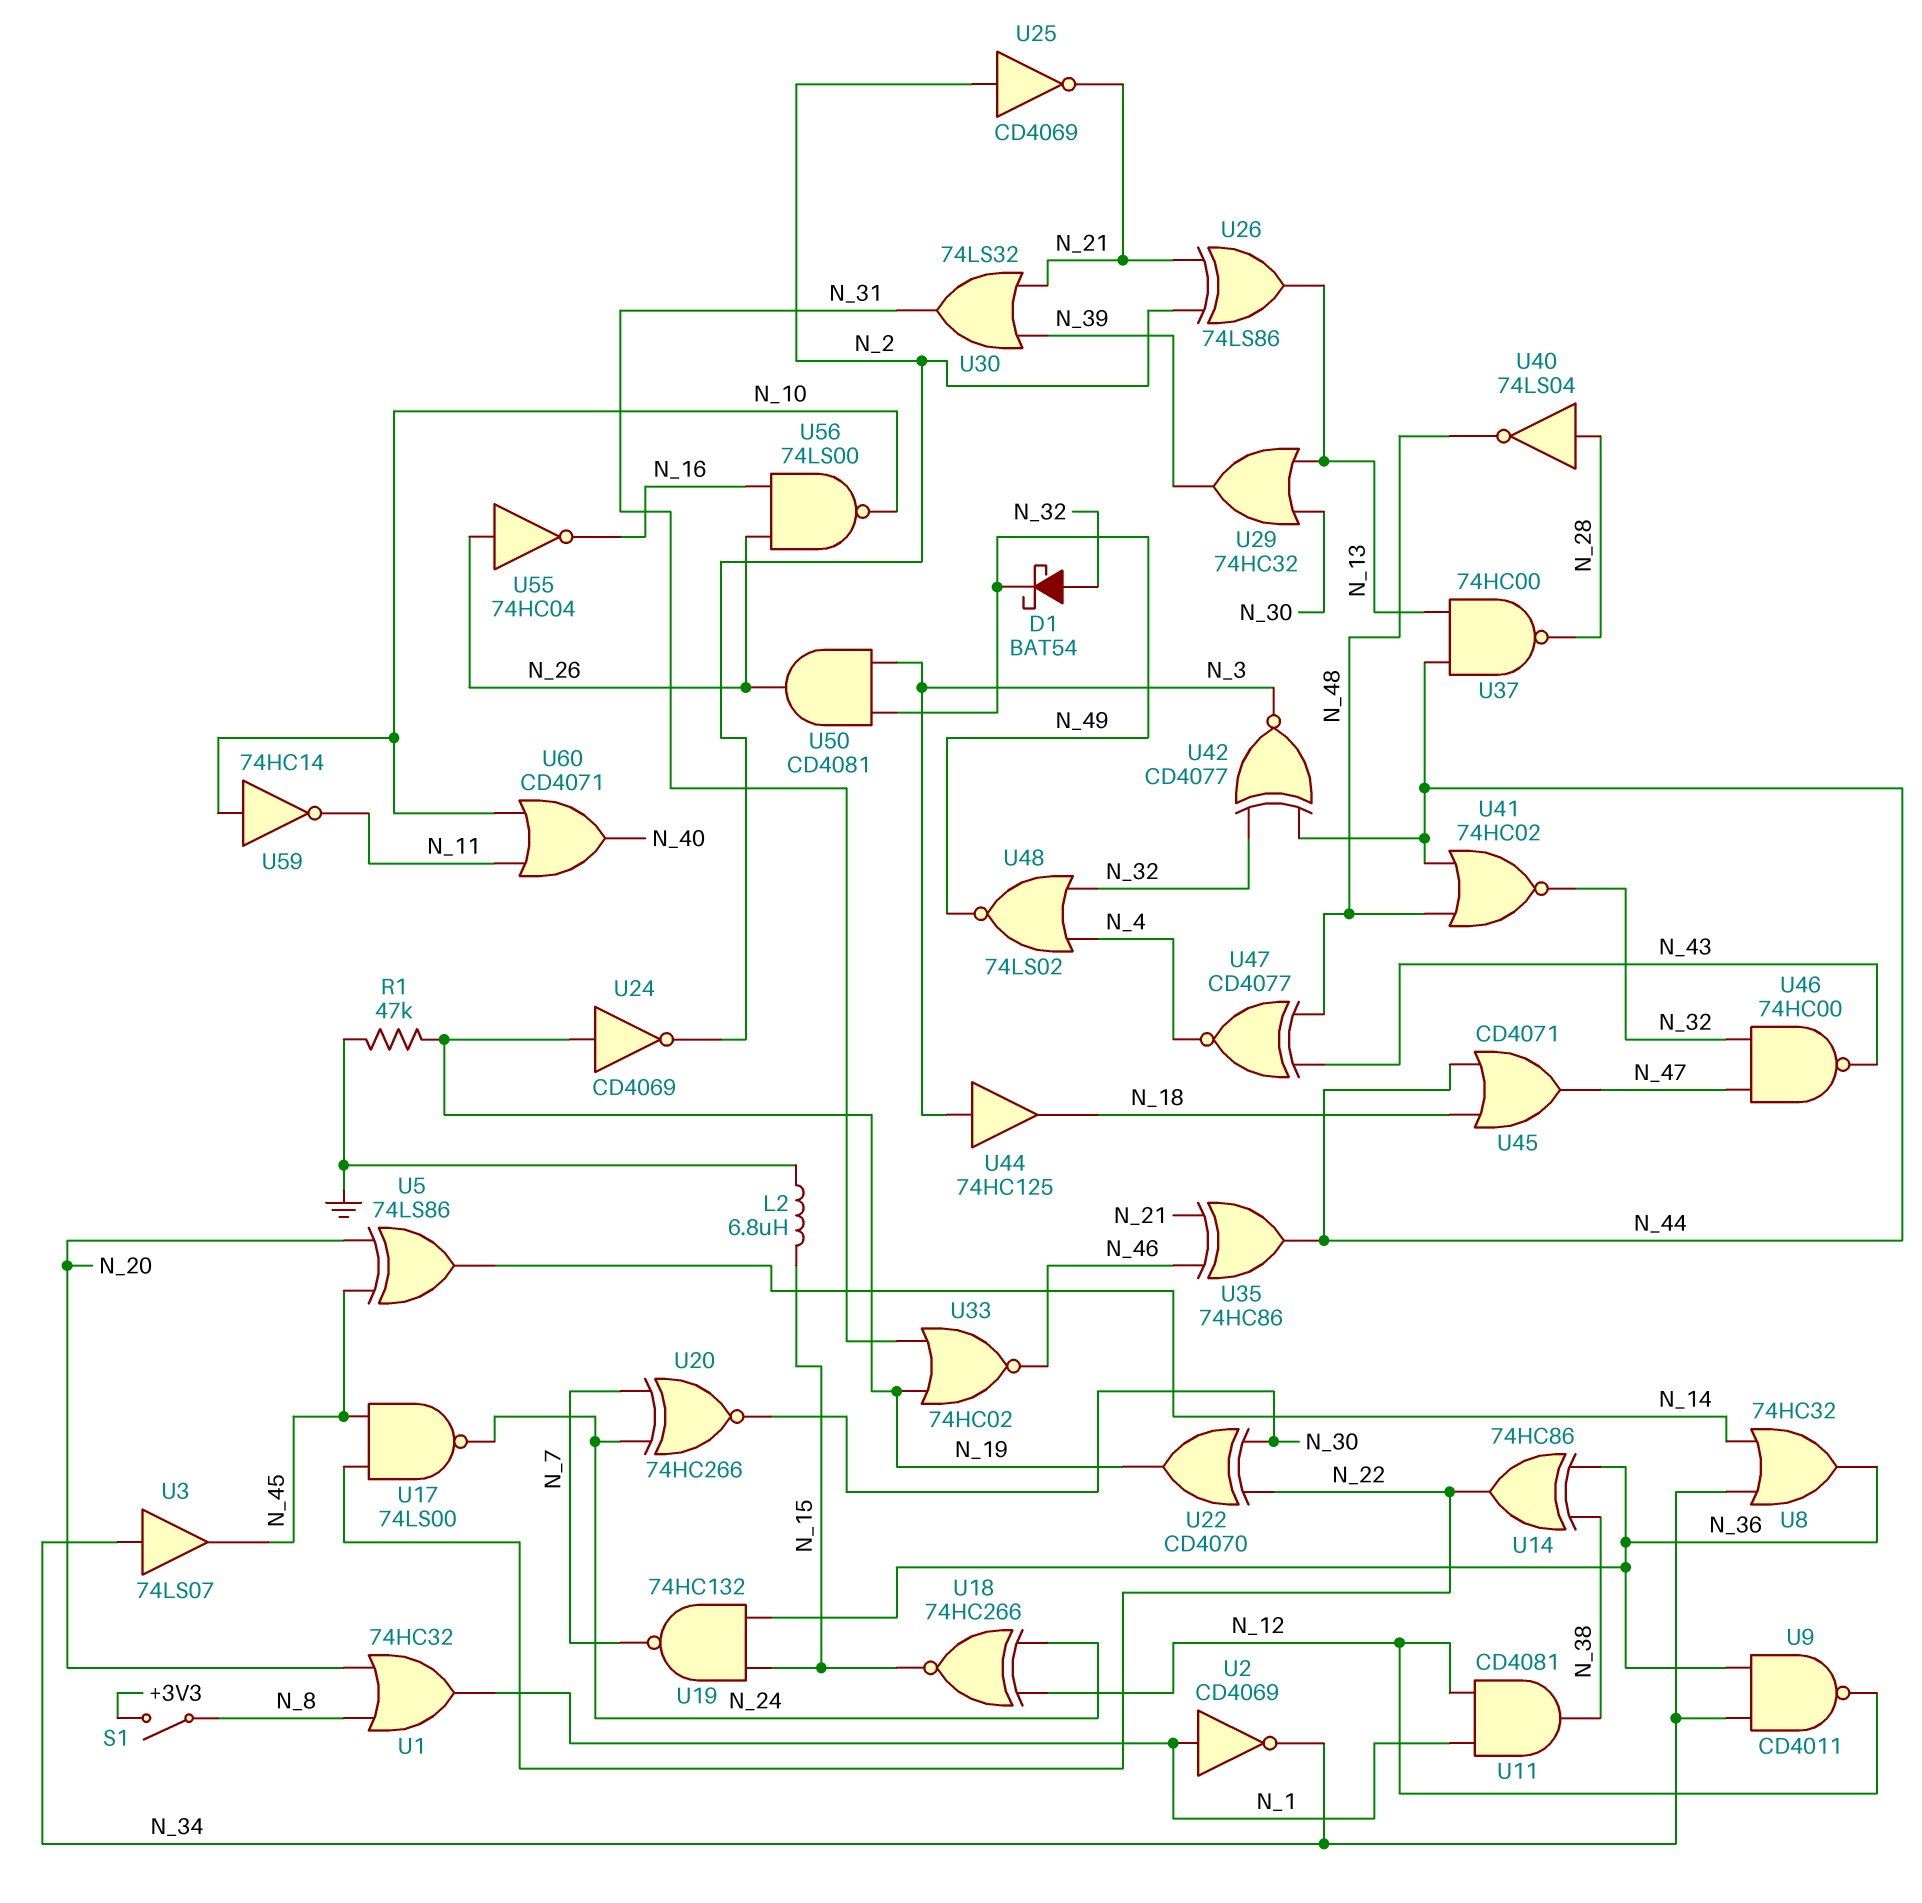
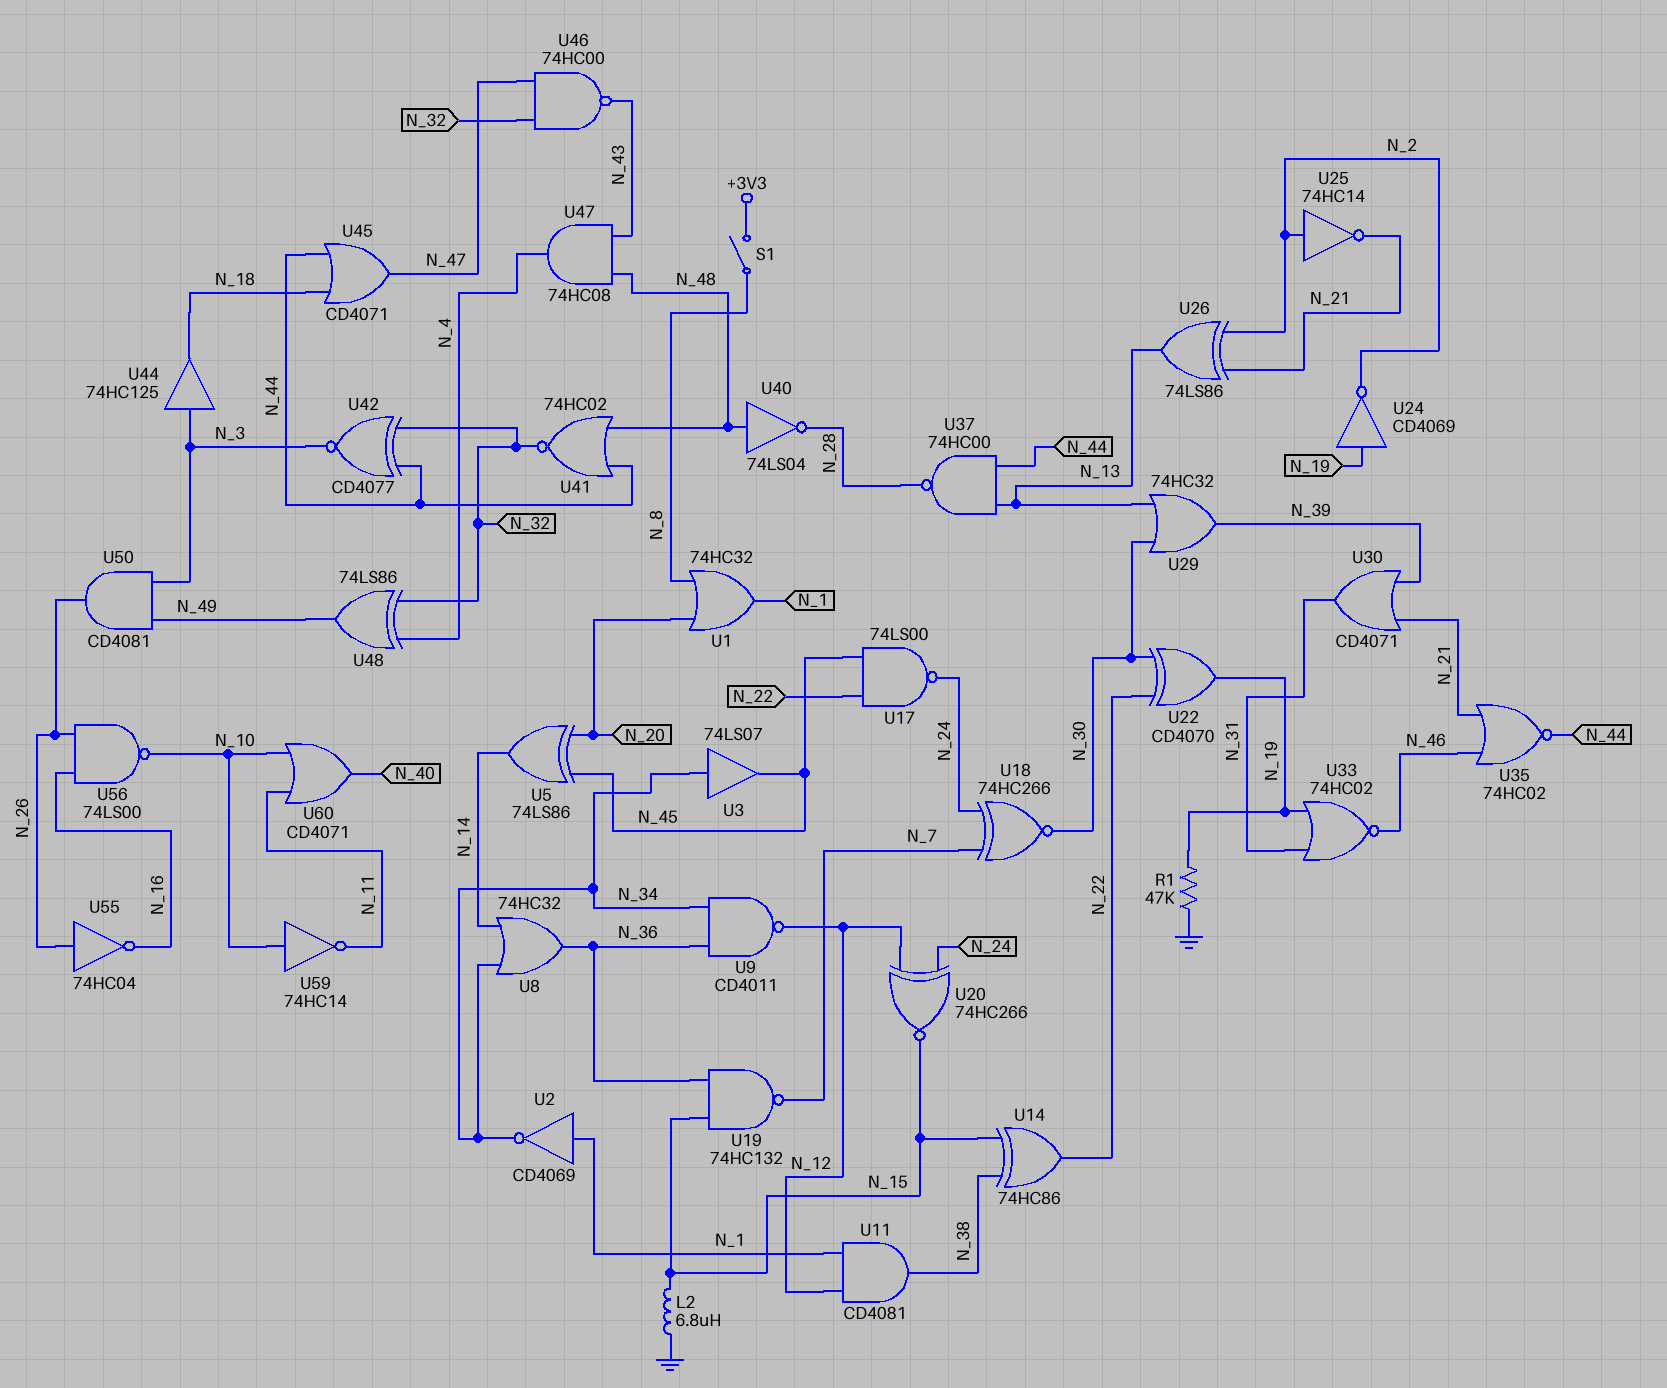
D1: schottky BAT54 (A N_32, K N_49) -> none
U14: XOR 74HC86 (in N_36, in N_38, out N_22) -> XOR 74HC86 (in N_15, in N_38, out N_22)
U18: XNOR 74HC266 (in N_12, in N_24, out N_15) -> XNOR 74HC266 (in N_7, in N_24, out N_30)
U20: XNOR 74HC266 (in N_7, in N_24, out N_30) -> XNOR 74HC266 (in N_12, in N_24, out N_15)
U25: NOT CD4069 (in N_2, out N_21) -> NOT 74HC14 (in N_2, out N_21)
U30: OR 74LS32 (in N_21, in N_39, out N_31) -> OR CD4071 (in N_21, in N_39, out N_31)
U35: XOR 74HC86 (in N_21, in N_46, out N_44) -> NOR 74HC02 (in N_21, in N_46, out N_44)
U40: NOT 74LS04 (in N_28, out N_48) -> NOT 74LS04 (in N_48, out N_28)
U47: XNOR CD4077 (in N_43, in N_48, out N_4) -> AND 74HC08 (in N_43, in N_48, out N_4)
U48: NOR 74LS02 (in N_4, in N_32, out N_49) -> XOR 74LS86 (in N_4, in N_32, out N_49)

